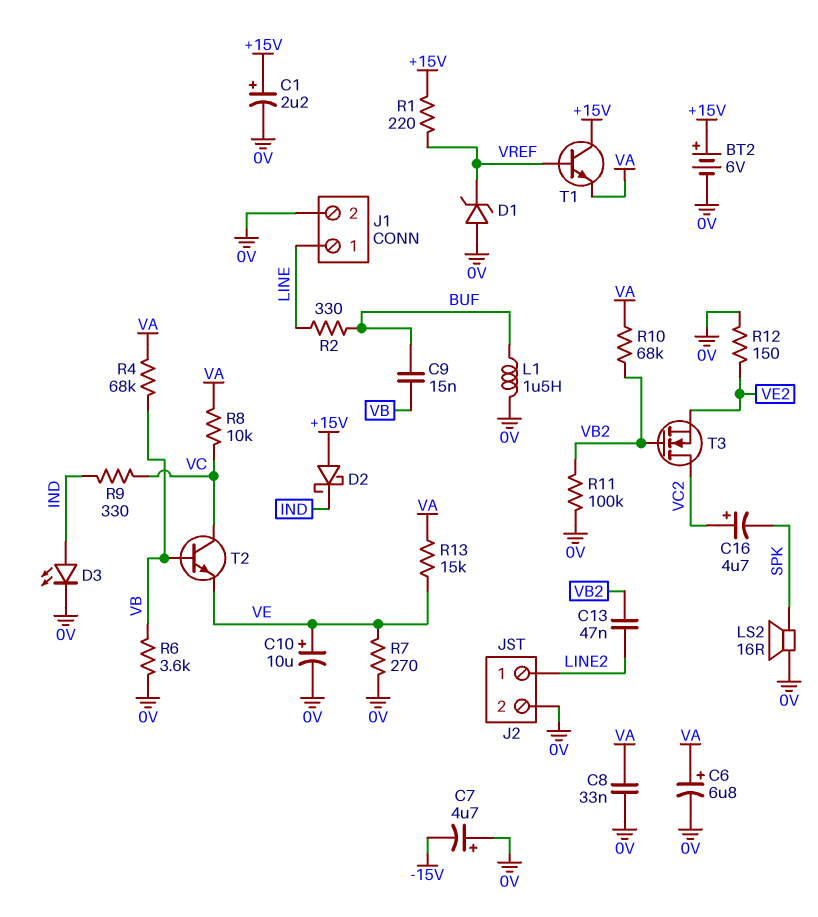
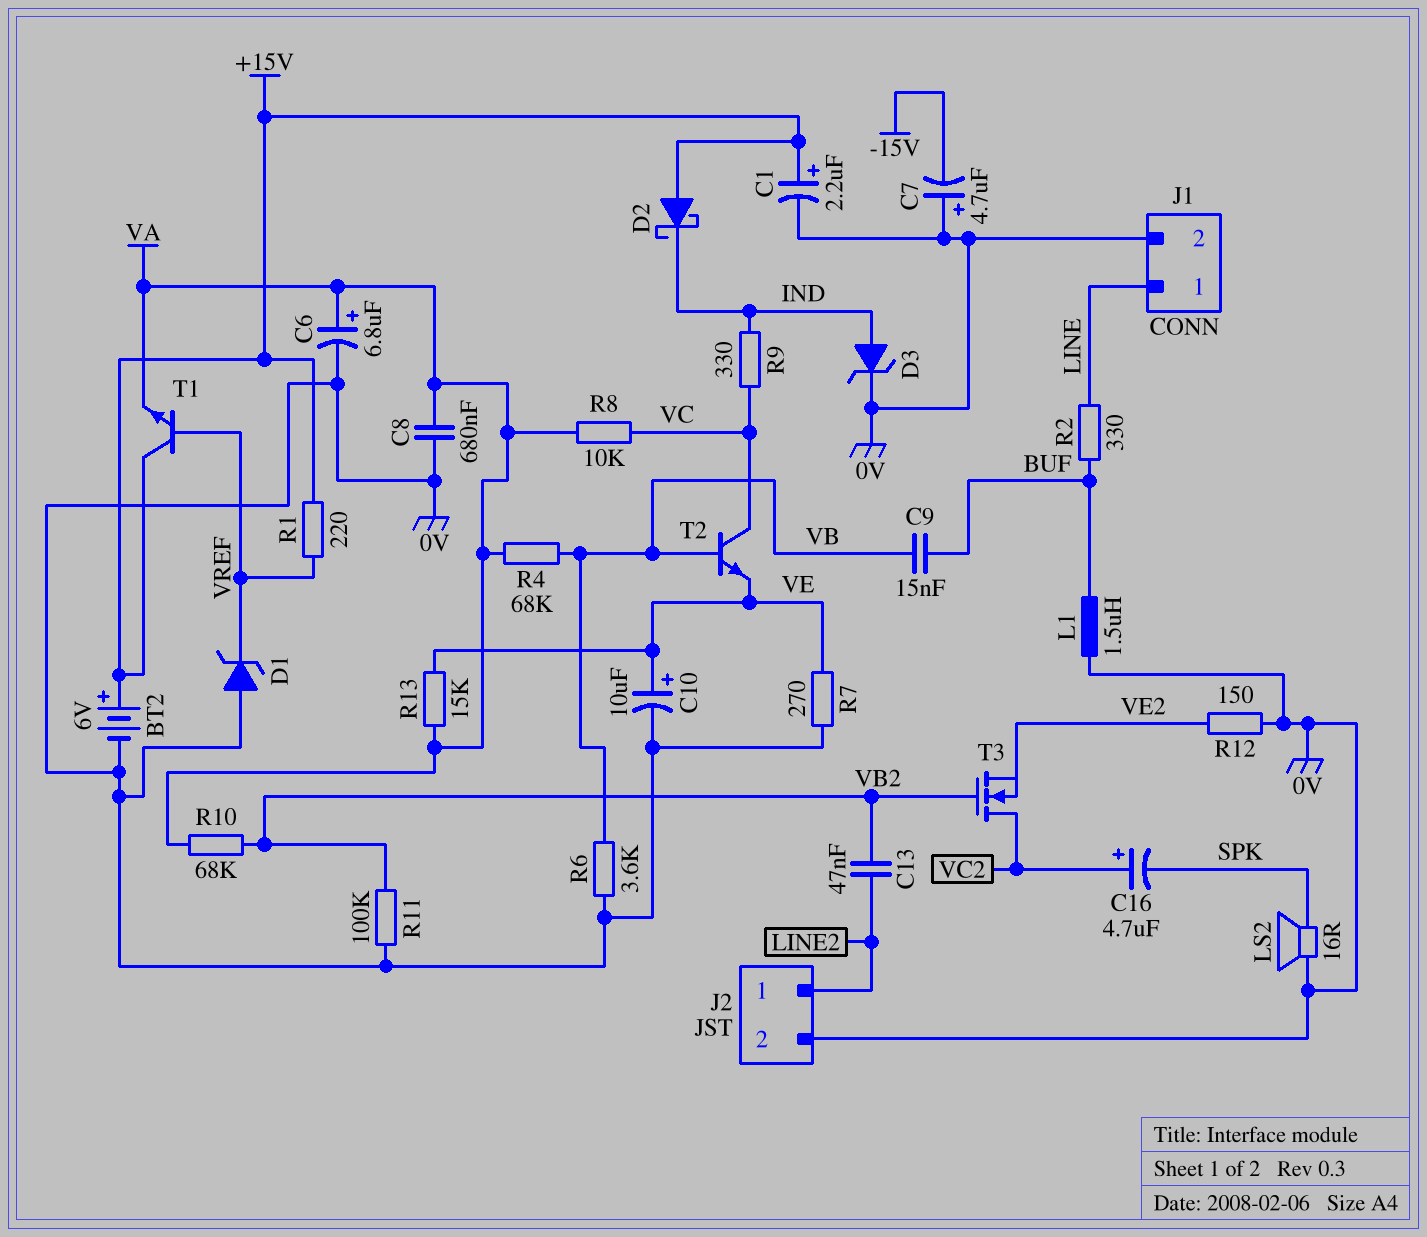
C8: 33nF (0V, VA) -> 680nF (0V, VA)
D3: LED (A IND, K 0V) -> zener (A IND, K 0V)

